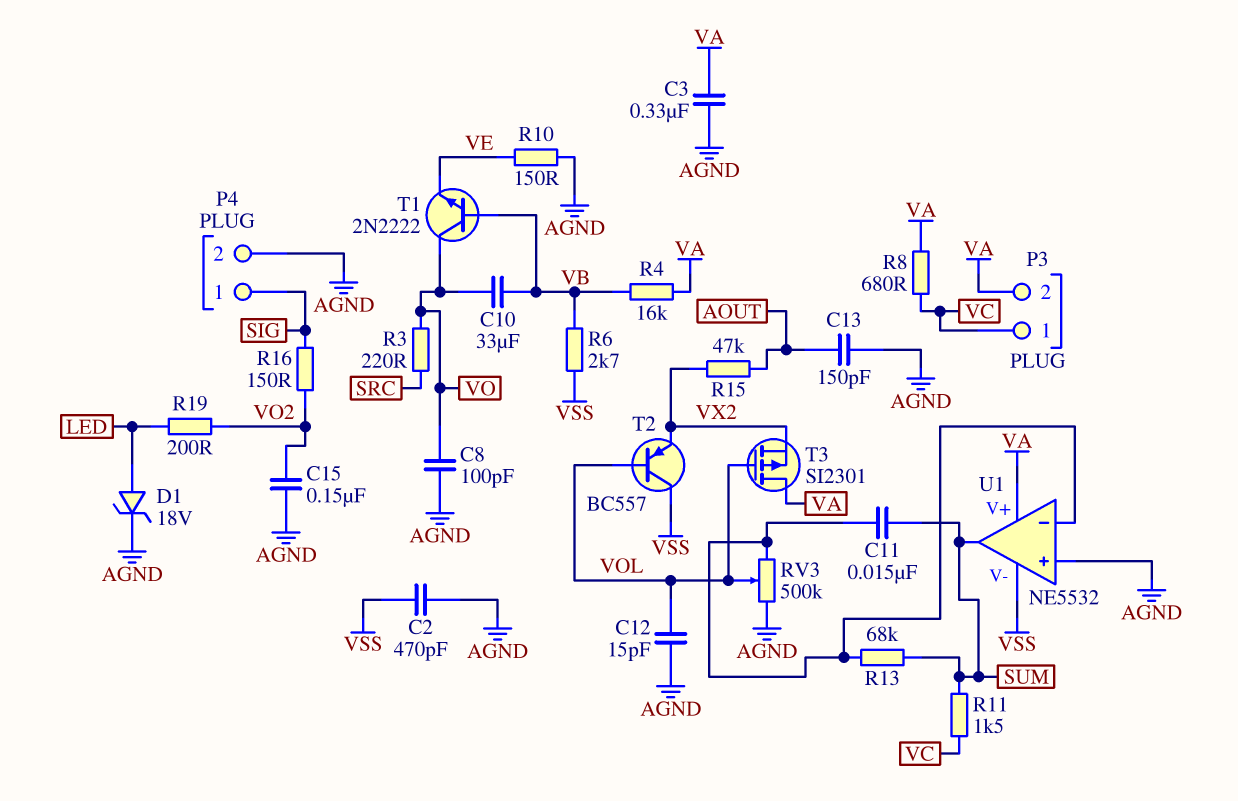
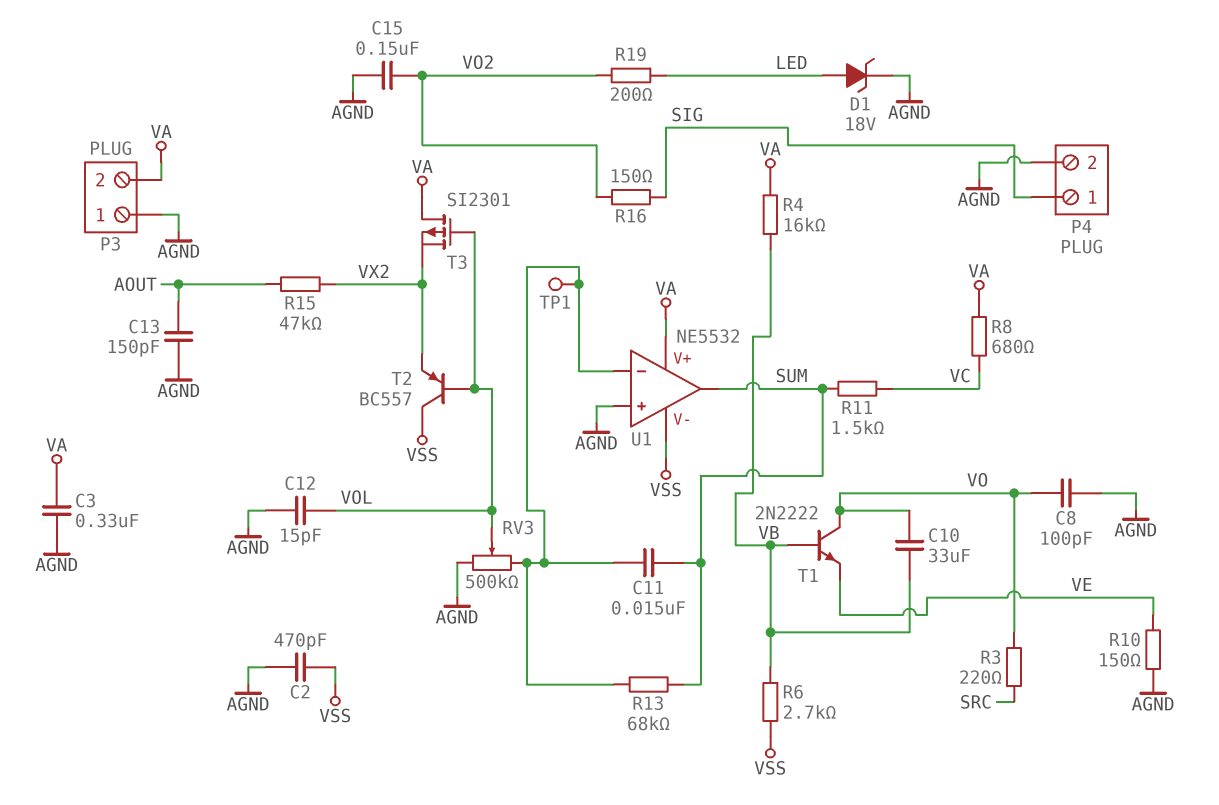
P3 pin 1: VC -> AGND
TP1: none -> test point (U1/in-)

